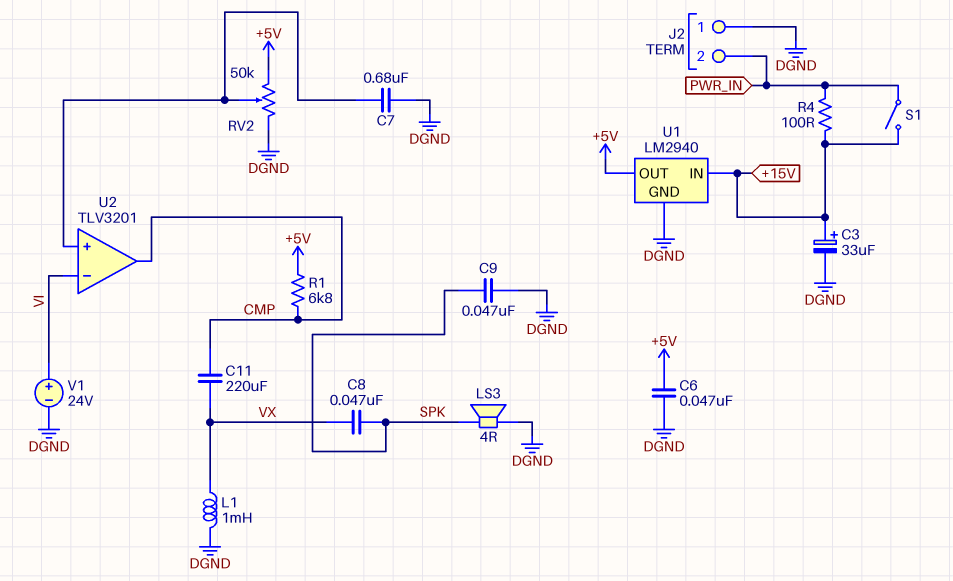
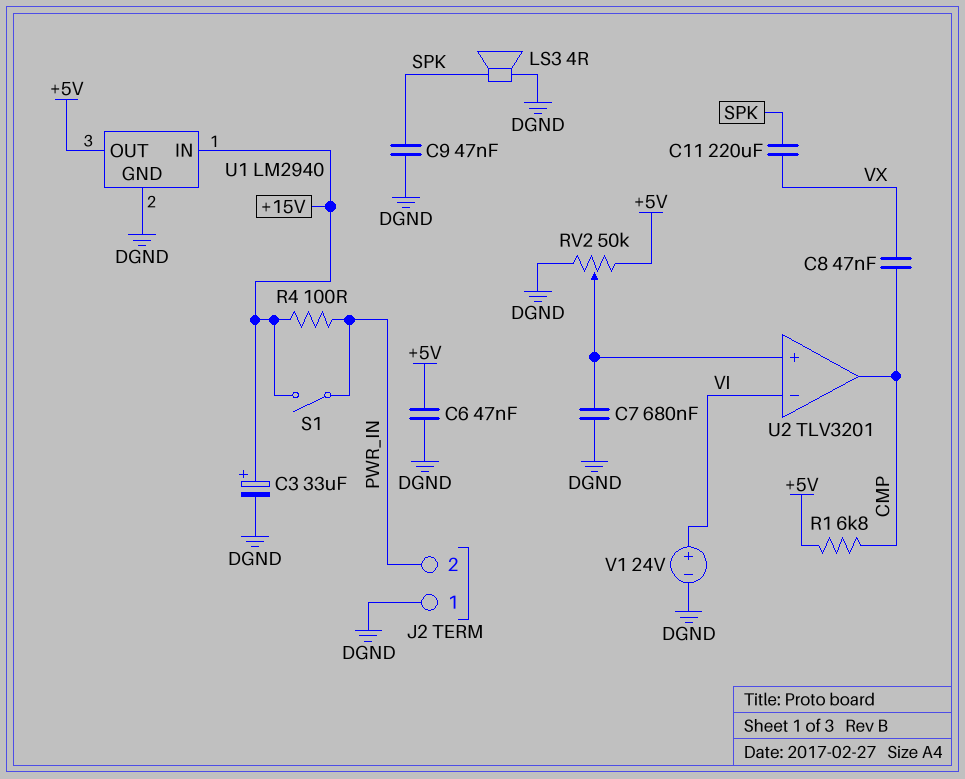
C8: 47nF (SPK, VX) -> 47nF (CMP, VX)
C11: 220uF (CMP, VX) -> 220uF (SPK, VX)
L1: 1mH (DGND, VX) -> none

